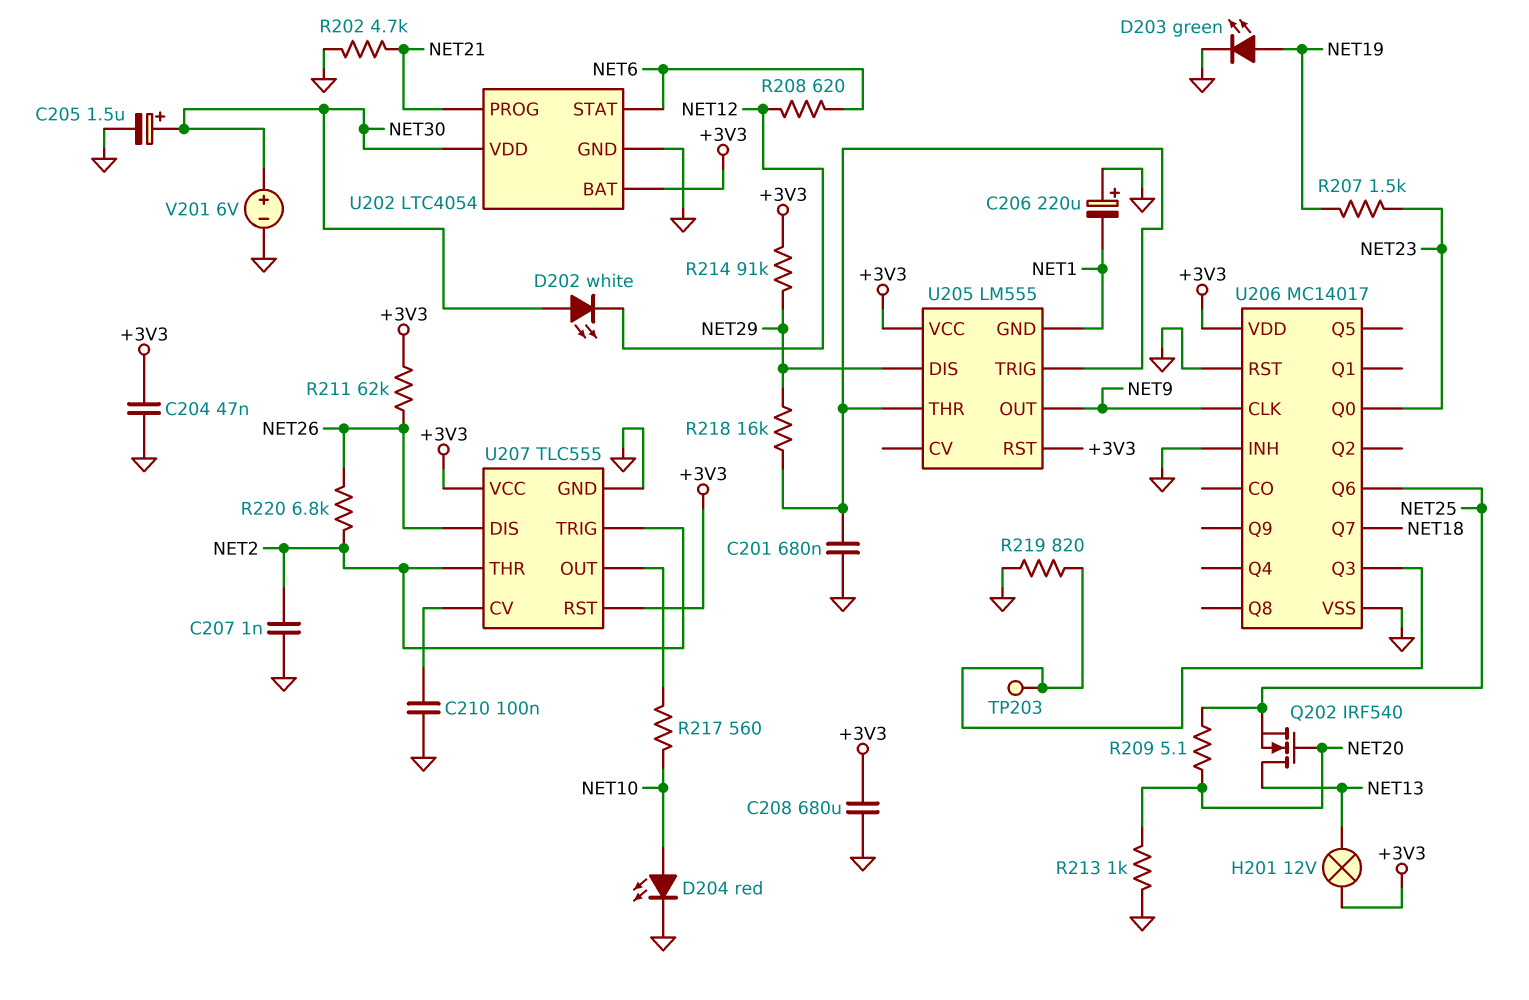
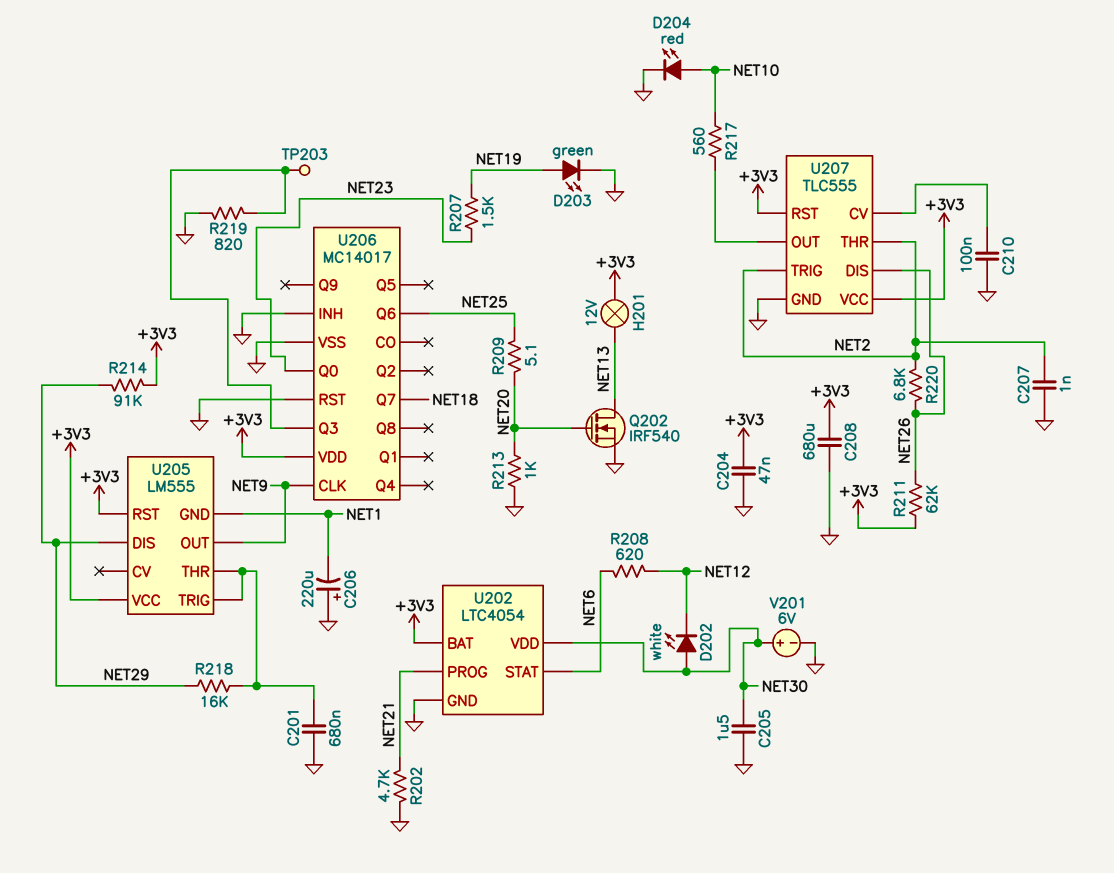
C205: 1.5uF (plus NET30, minus GND) -> 1.5uF (GND, NET30)
Q202: NMOS IRF540 (G NET20, D NET13, S NET25) -> NMOS IRF540 (G NET20, D NET13, S GND)

